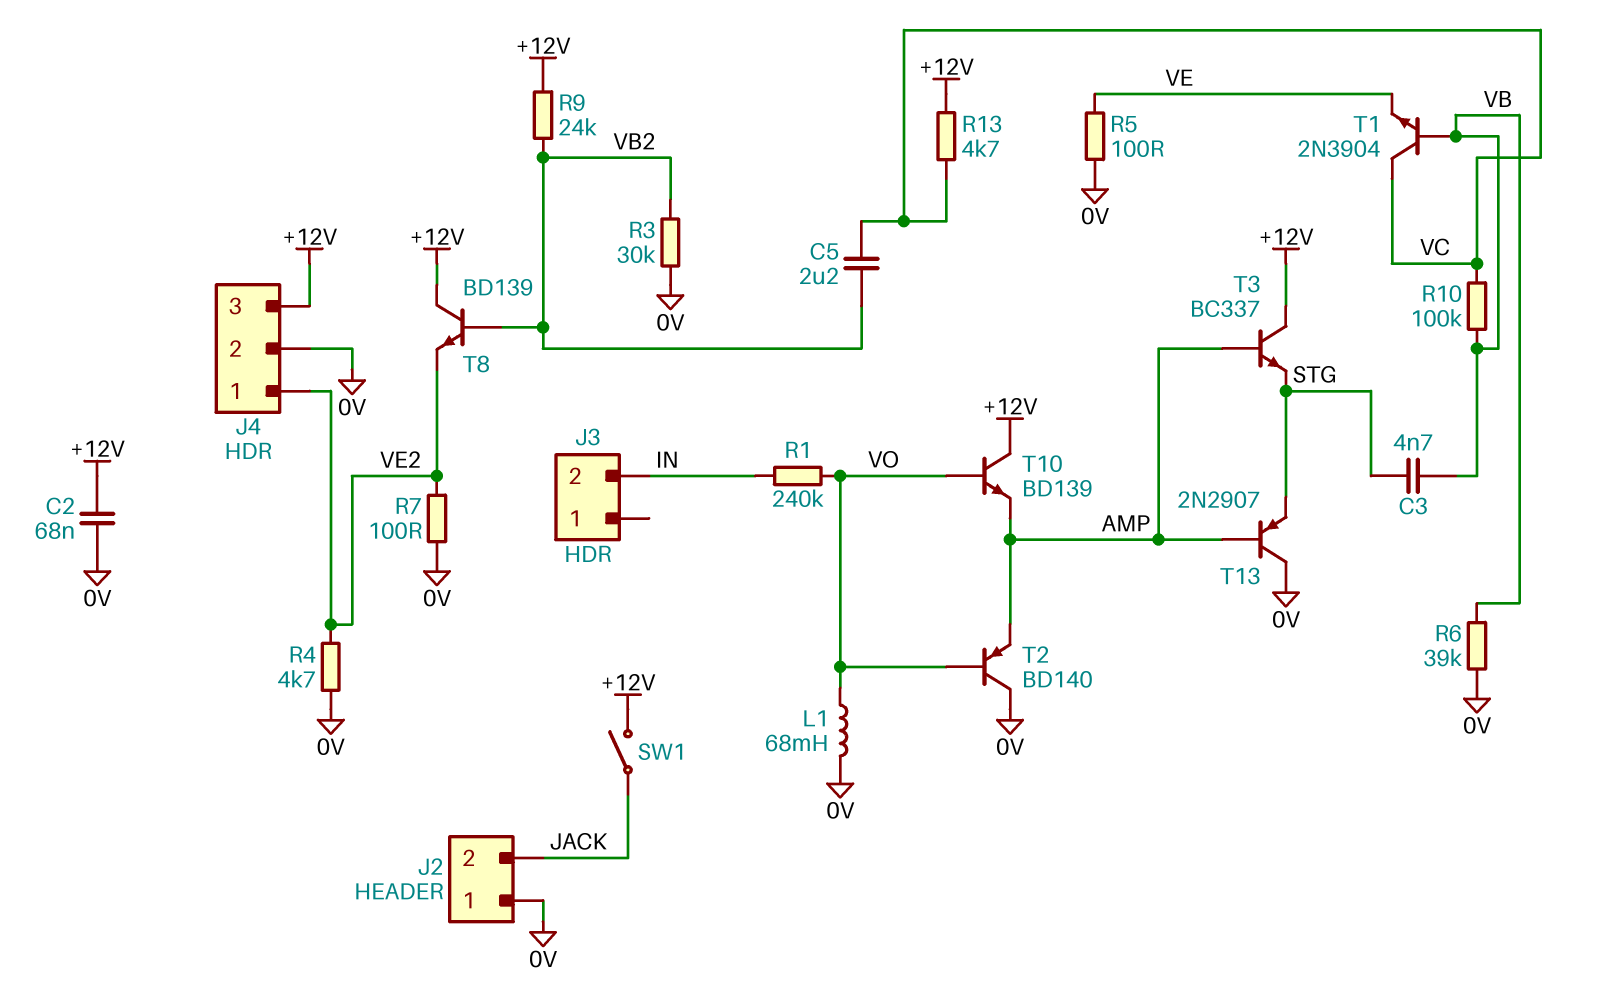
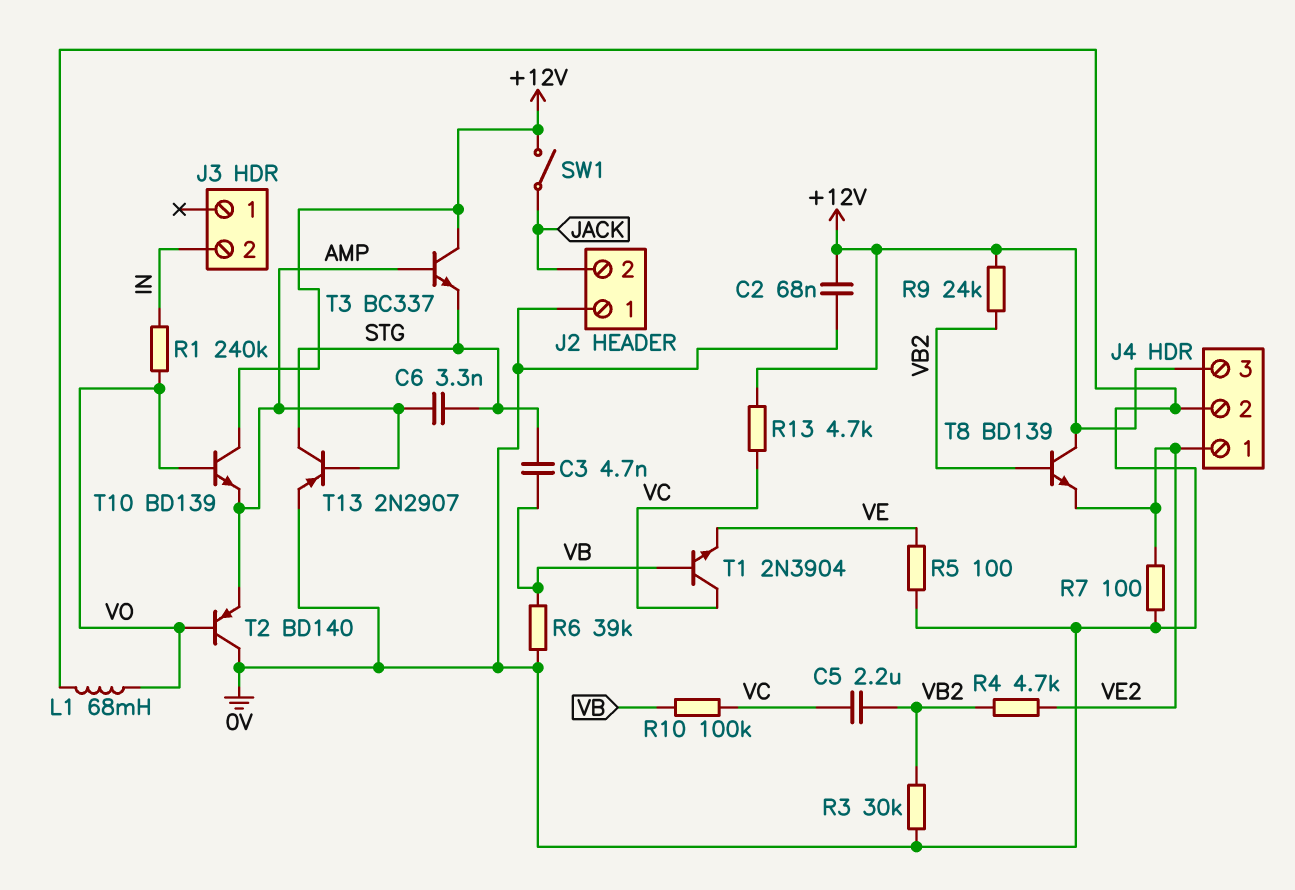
C6: none -> 3.3nF (AMP, STG)
R4: 4.7k (0V, VE2) -> 4.7k (VB2, VE2)
T13: PNP 2N2907 (B AMP, C 0V, E STG) -> PNP 2N2907 (B AMP, C STG, E 0V)

